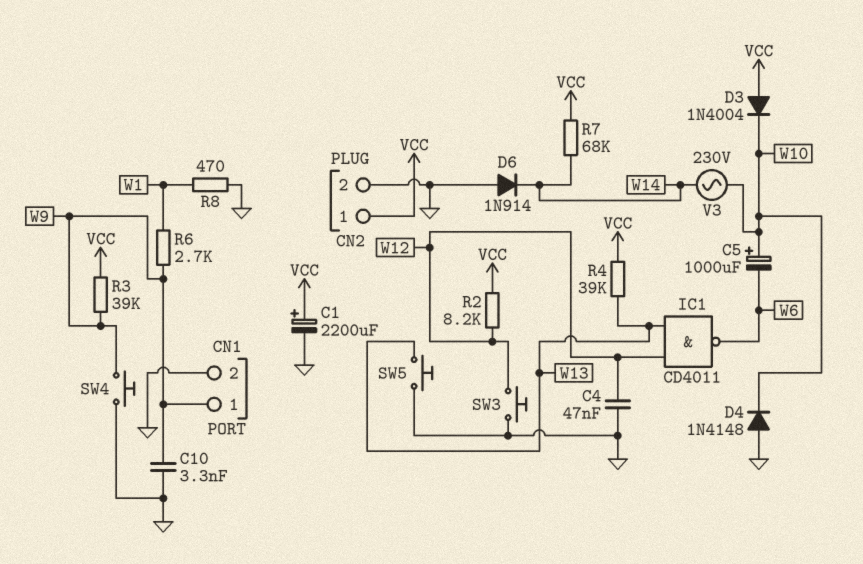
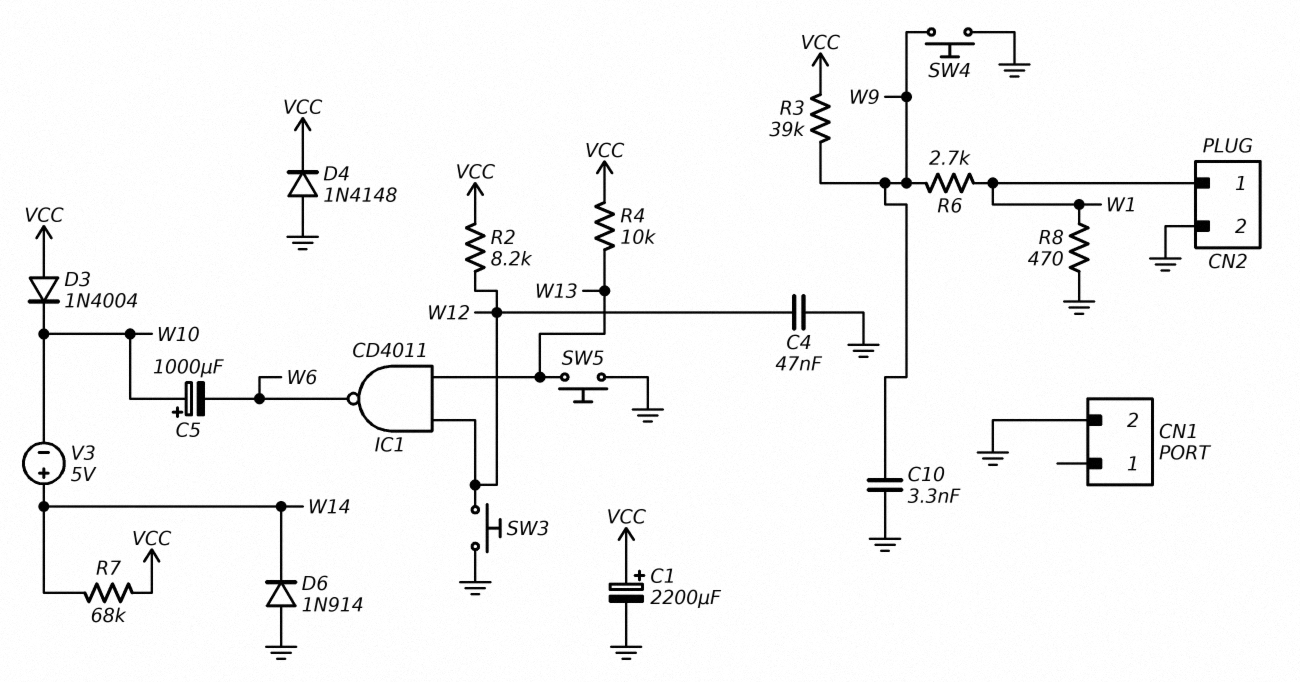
CN1 pin 1: W9 -> none
CN2 pin 1: VCC -> W1
D4: diode 1N4148 (A GND, K W10) -> diode 1N4148 (A GND, K VCC)
R4: 39k (VCC, W13) -> 10k (VCC, W13)
V3: AC 230V (W10, W14) -> 5V (plus W14, minus W10)

